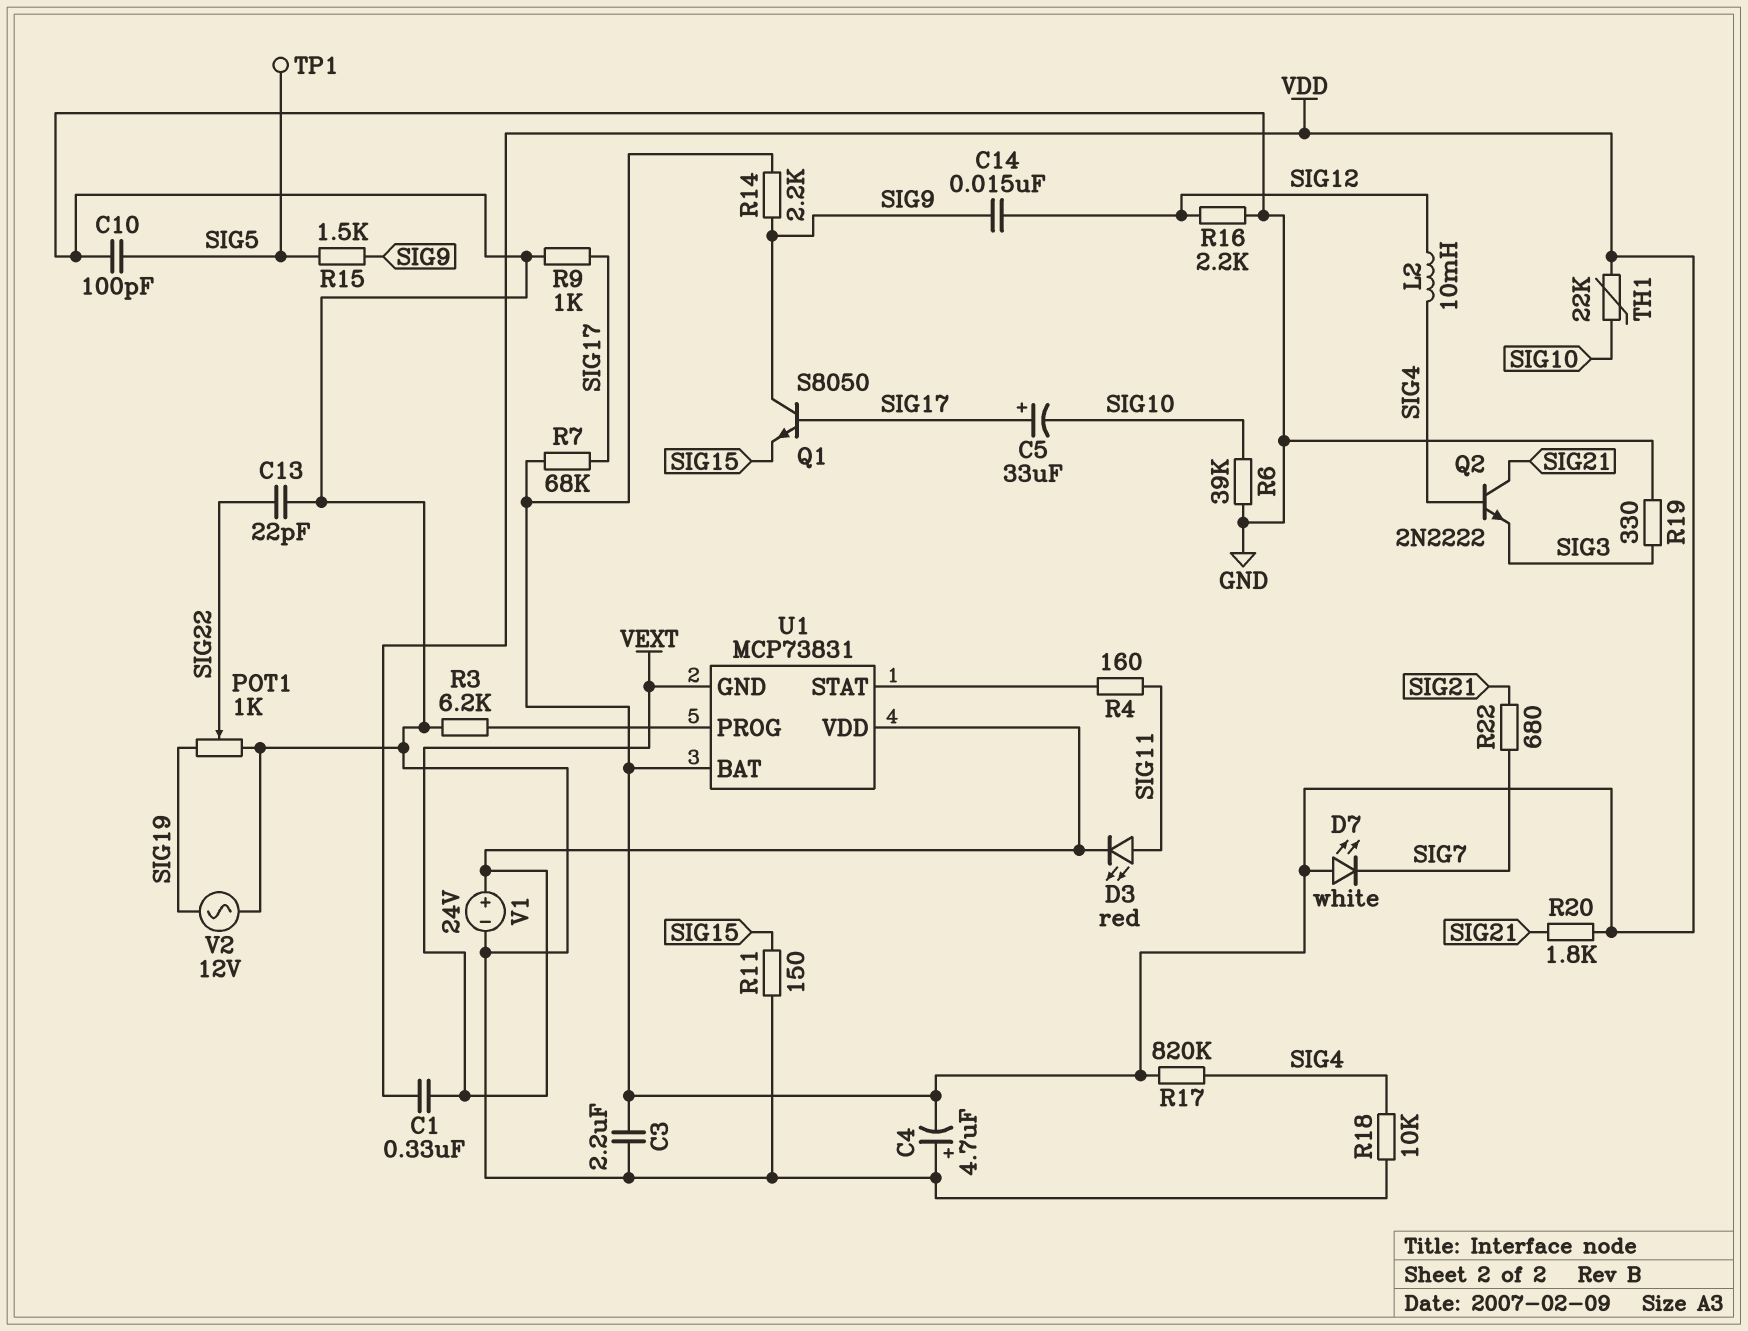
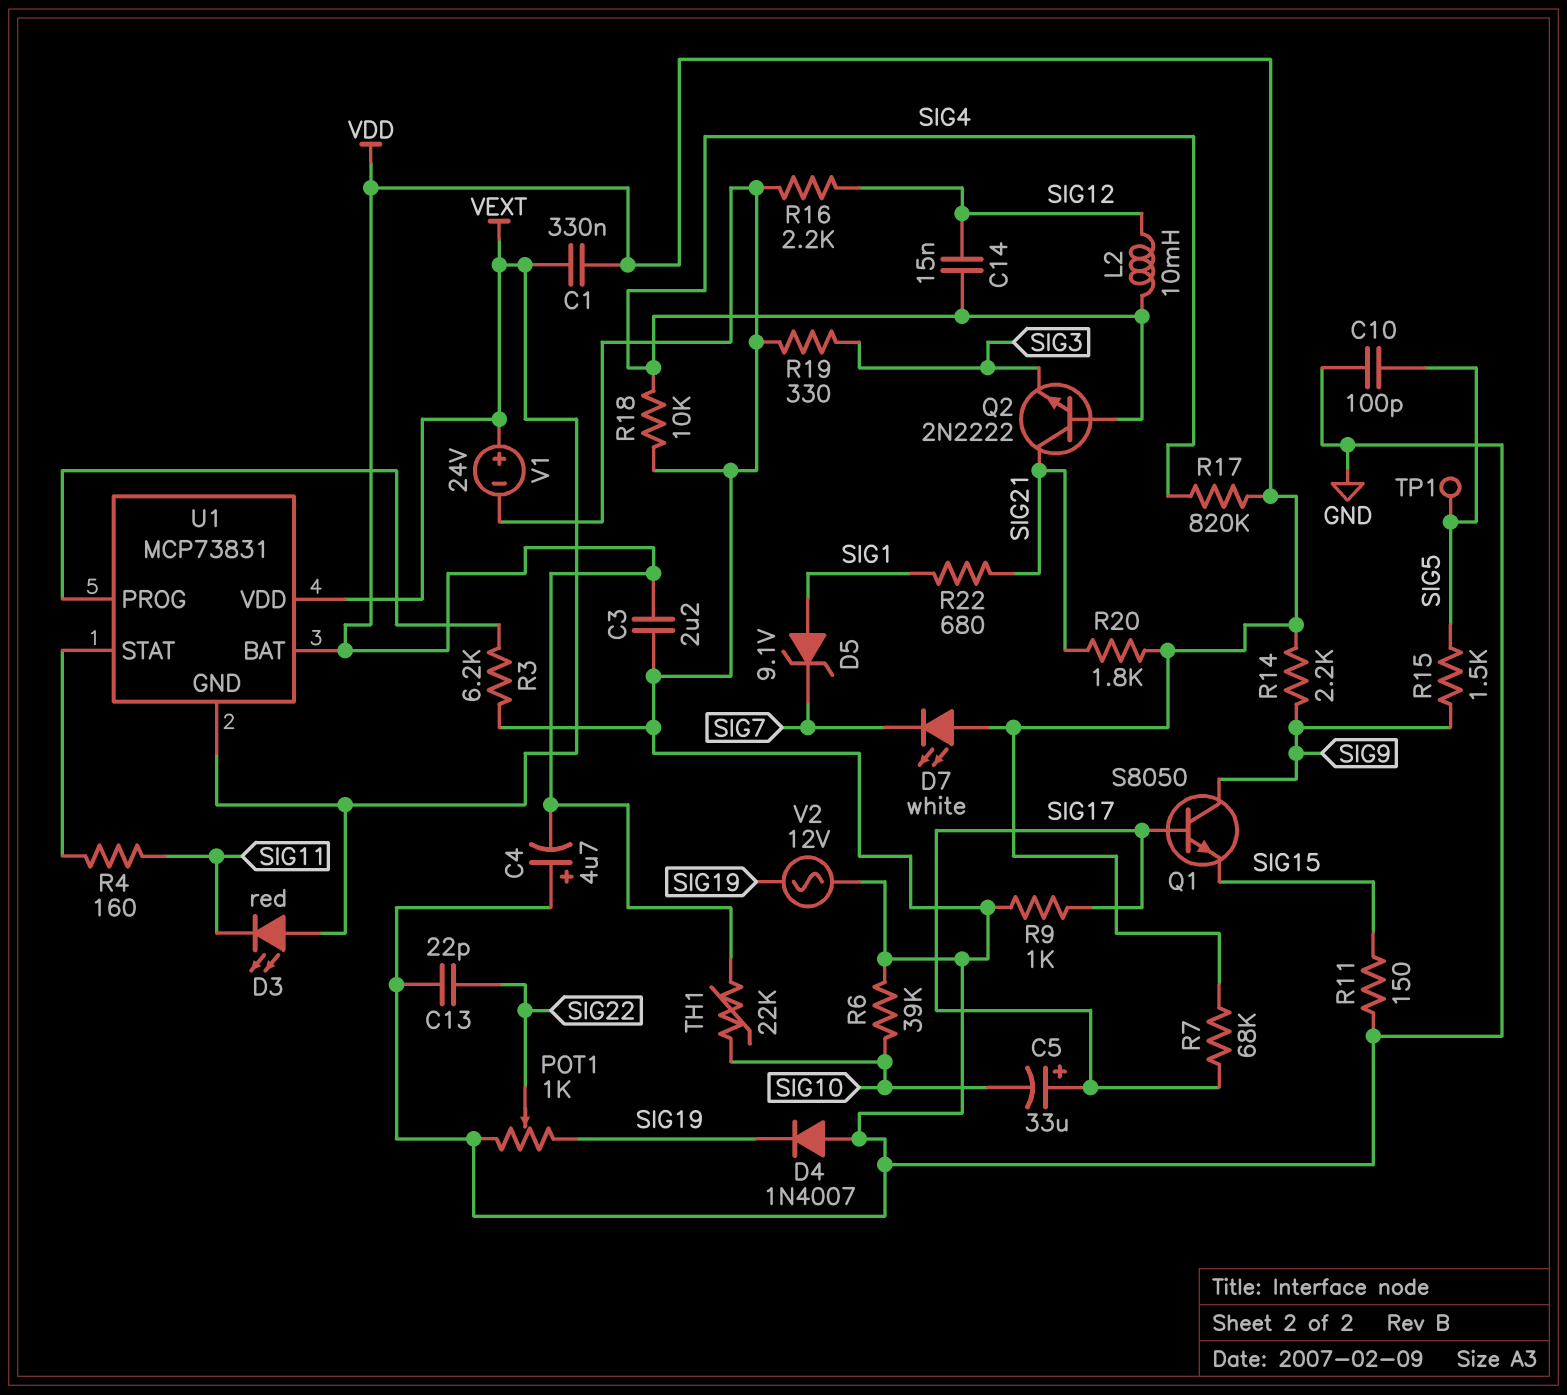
C14: 15nF (SIG9, SIG12) -> 15nF (SIG4, SIG12)
D3: LED red (A SIG11, K VEXT) -> LED red (A VEXT, K SIG11)
D4: none -> diode 1N4007 (A GND, K SIG19)
D5: none -> zener 9.1V (A SIG1, K SIG7)
R22: 680 (SIG7, SIG21) -> 680 (SIG1, SIG21)

